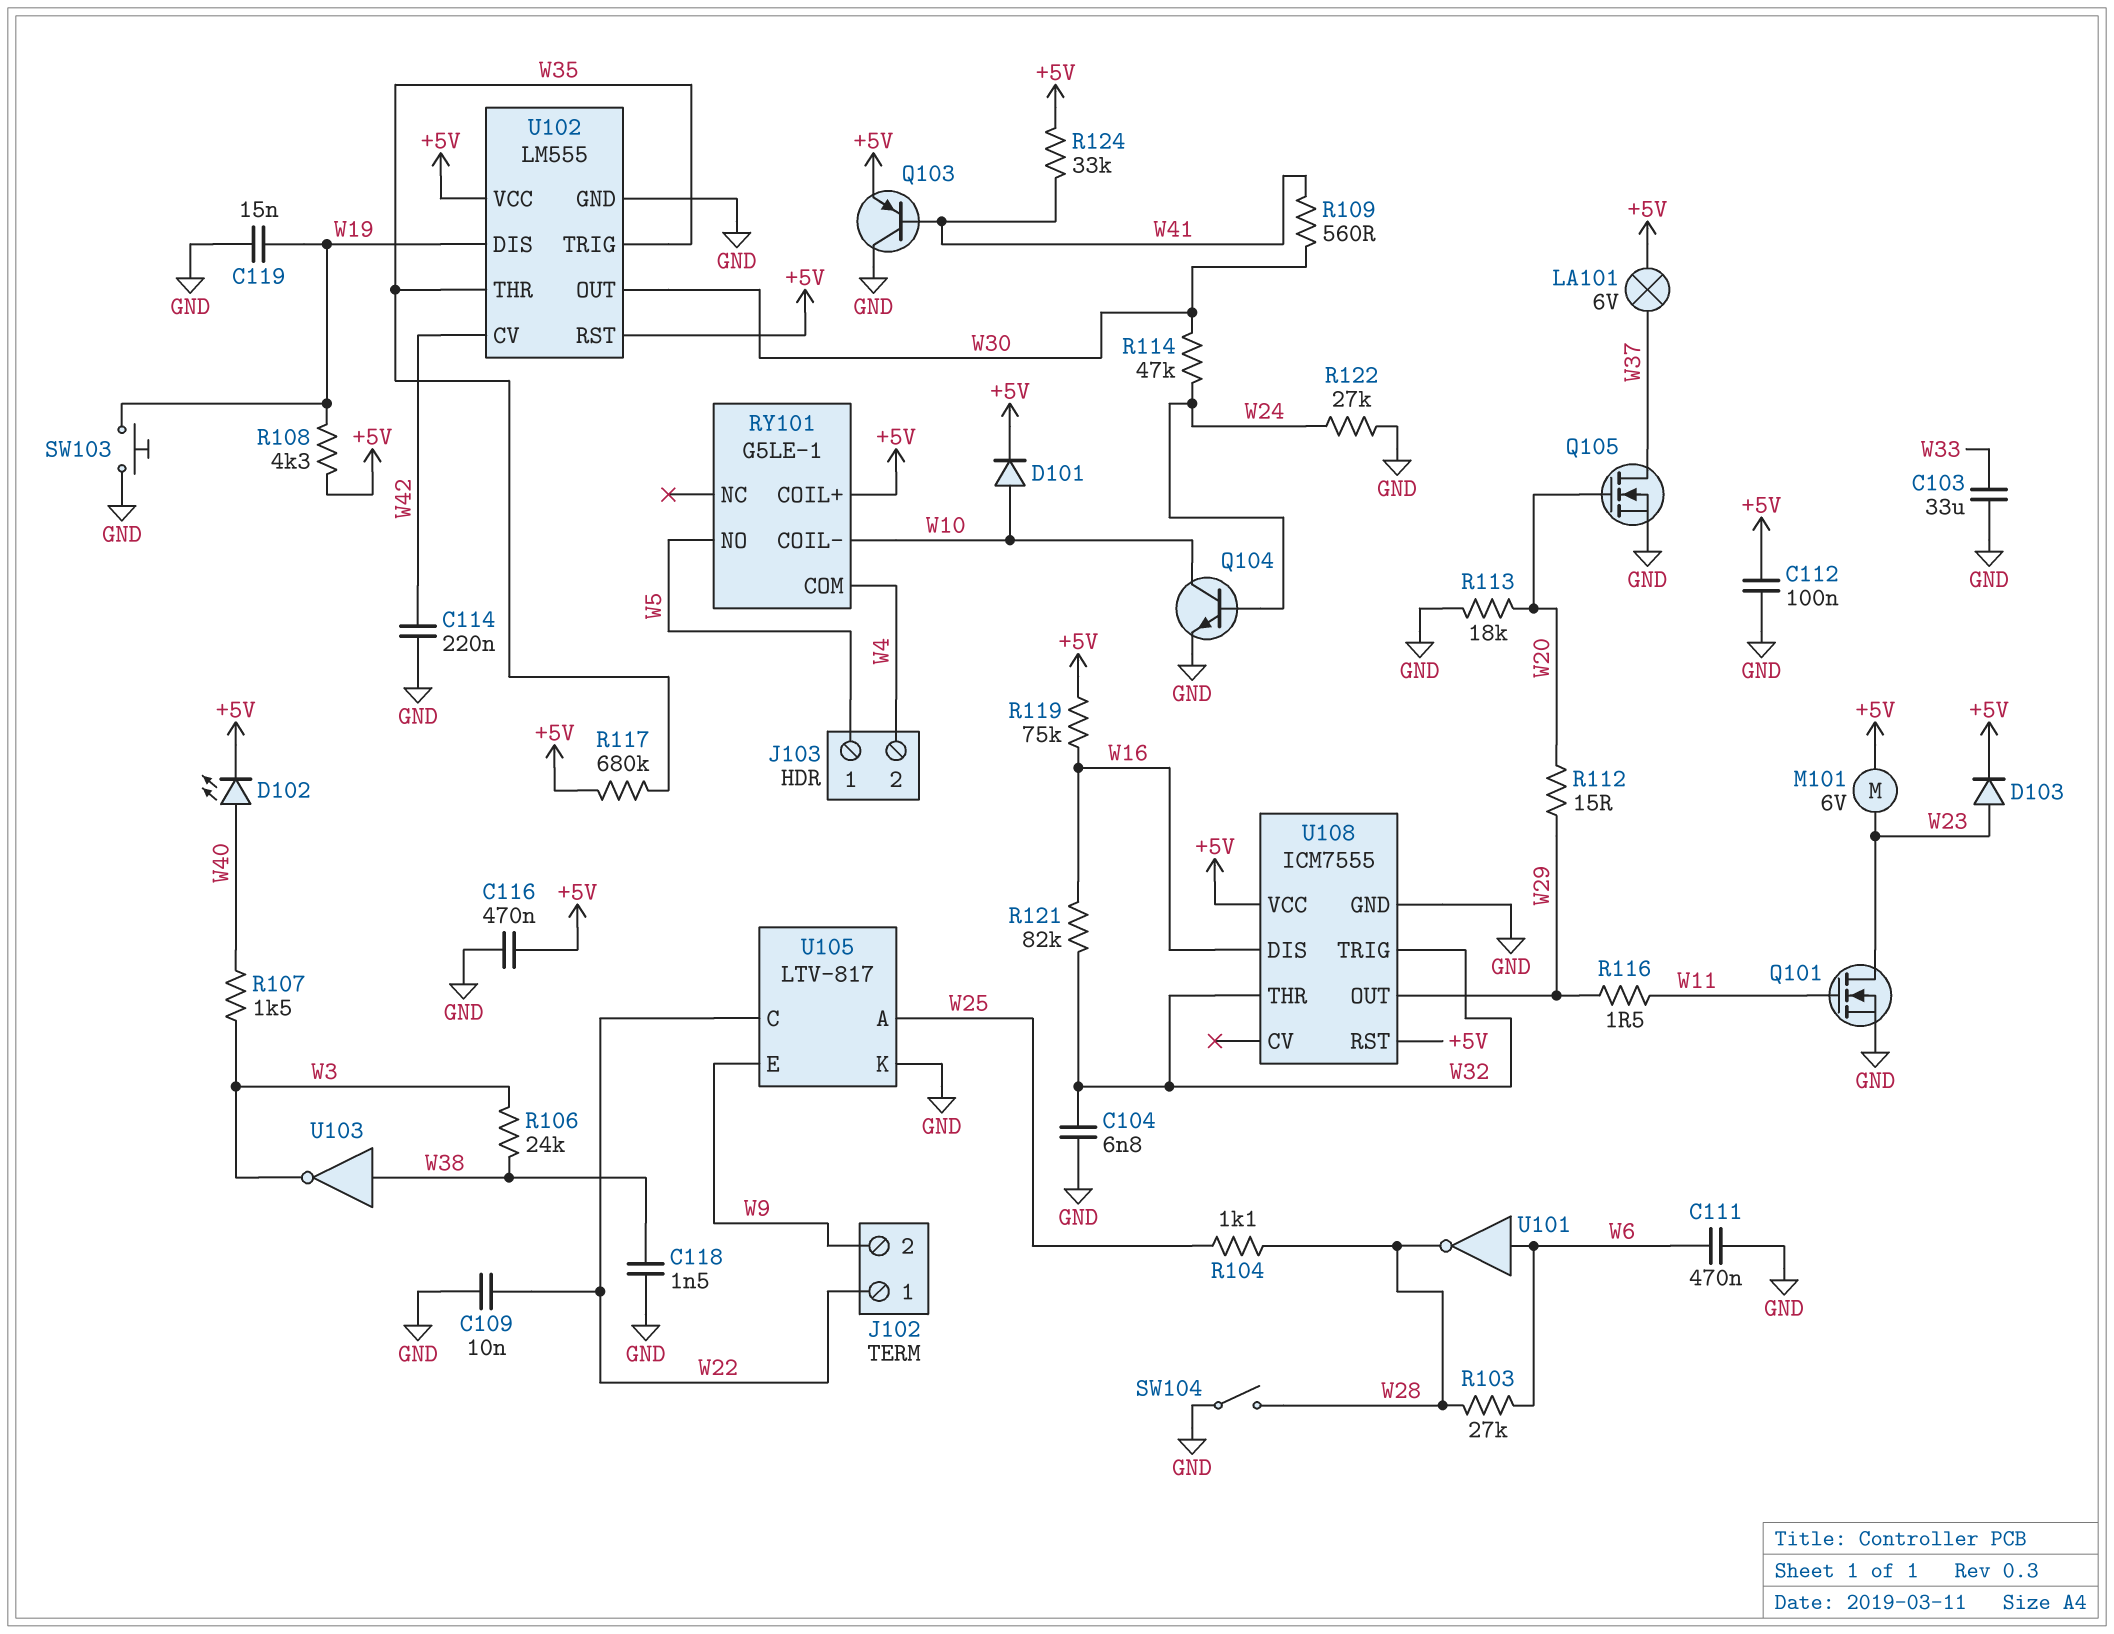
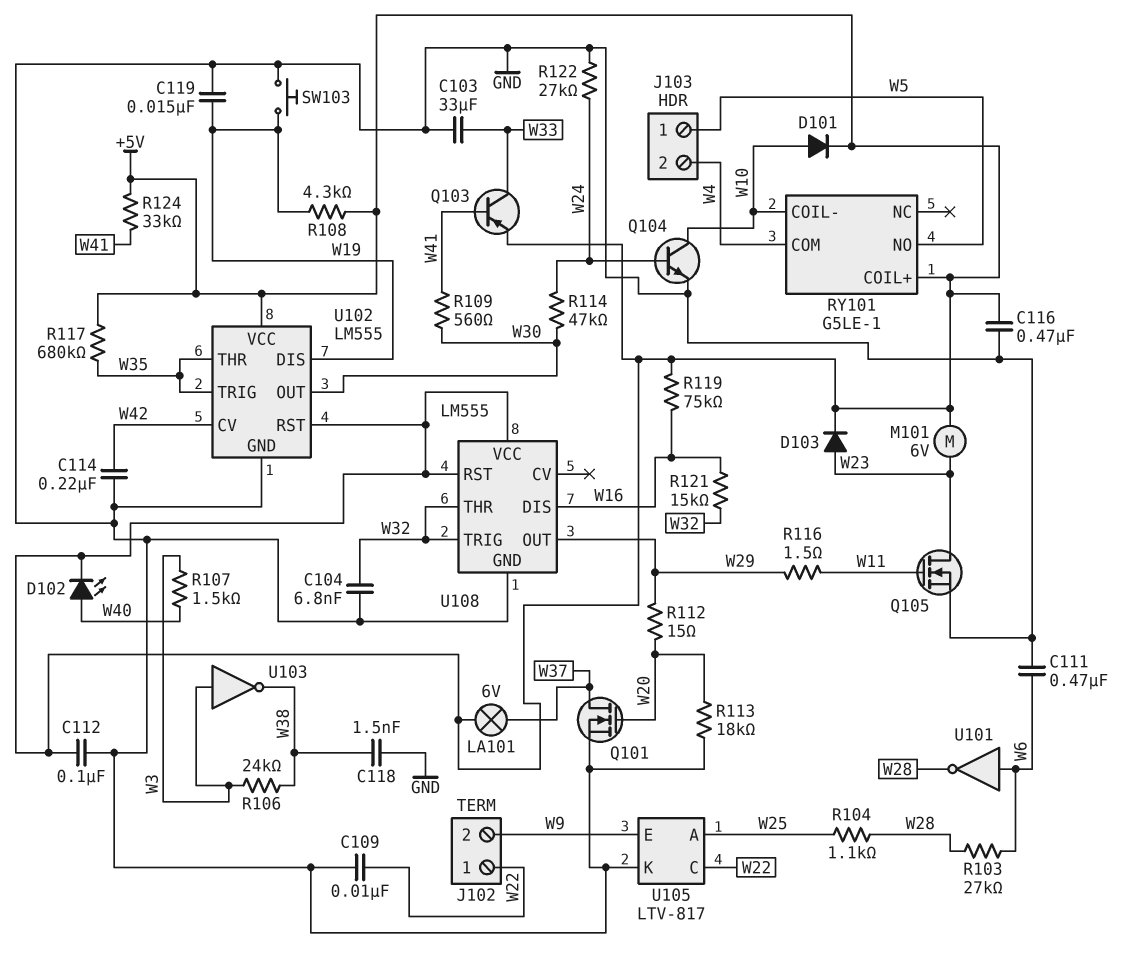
Q101: NMOS (G W11, D W23, S GND) -> NMOS (G W20, D W37, S GND)
Q103: PNP (B W41, C GND, E +5V) -> PNP (B W41, C W33, E +5V)
Q105: NMOS (G W20, D W37, S GND) -> NMOS (G W11, D W23, S GND)
R121: 82k (W16, W32) -> 15k (W16, W32)
SW104: switch (GND, W28) -> none
U103: NOT (in W38, out W3) -> NOT (in W3, out W38)
U108: ICM7555 -> LM555

